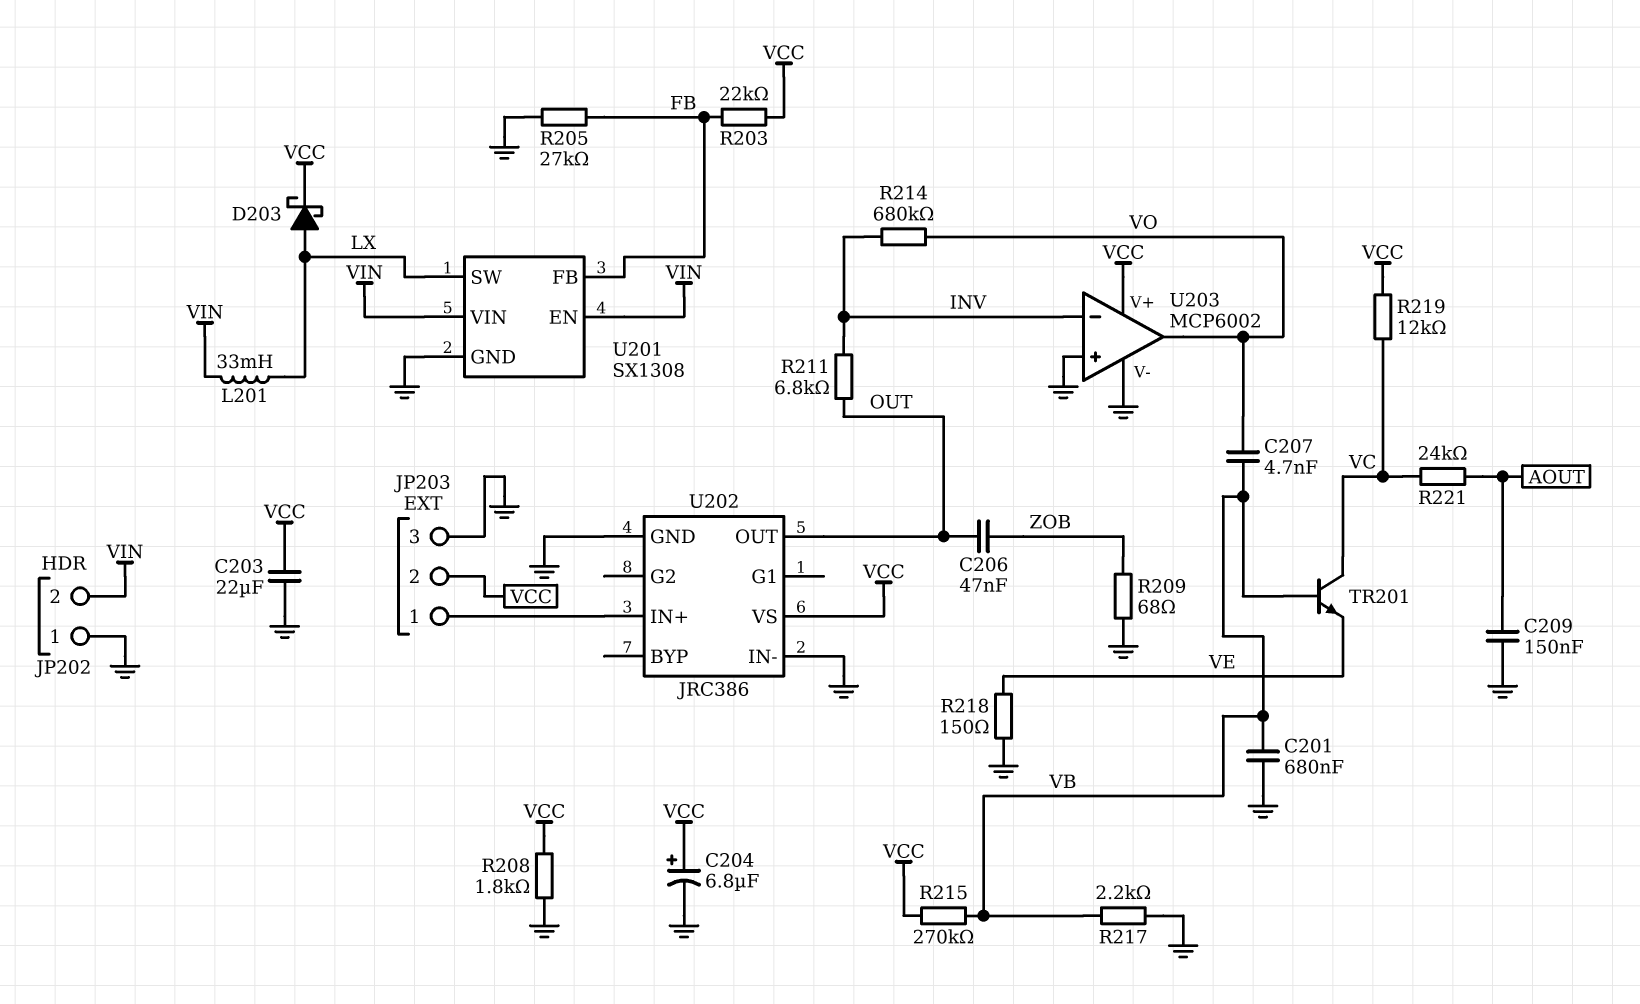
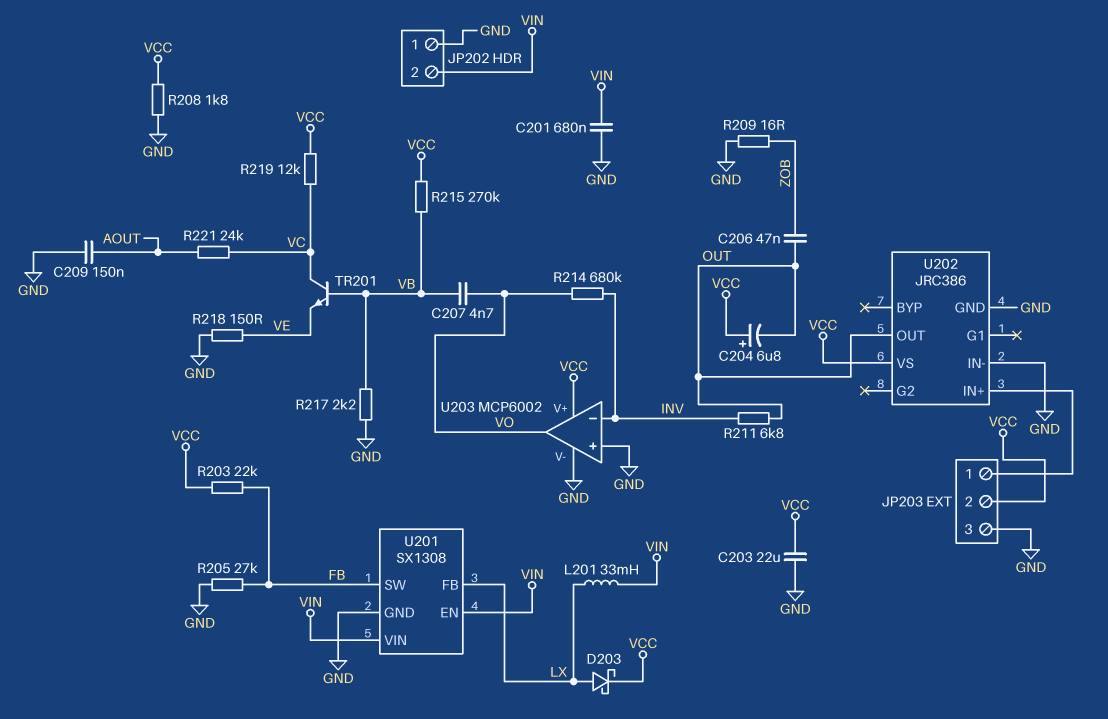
C201: 680nF (GND, VB) -> 680nF (GND, VIN)
C204: 6.8uF (plus VCC, minus GND) -> 6.8uF (plus VCC, minus OUT)
R209: 68 (GND, ZOB) -> 16 (GND, ZOB)
U201 pin FB: FB -> LX
U201 pin SW: LX -> FB

